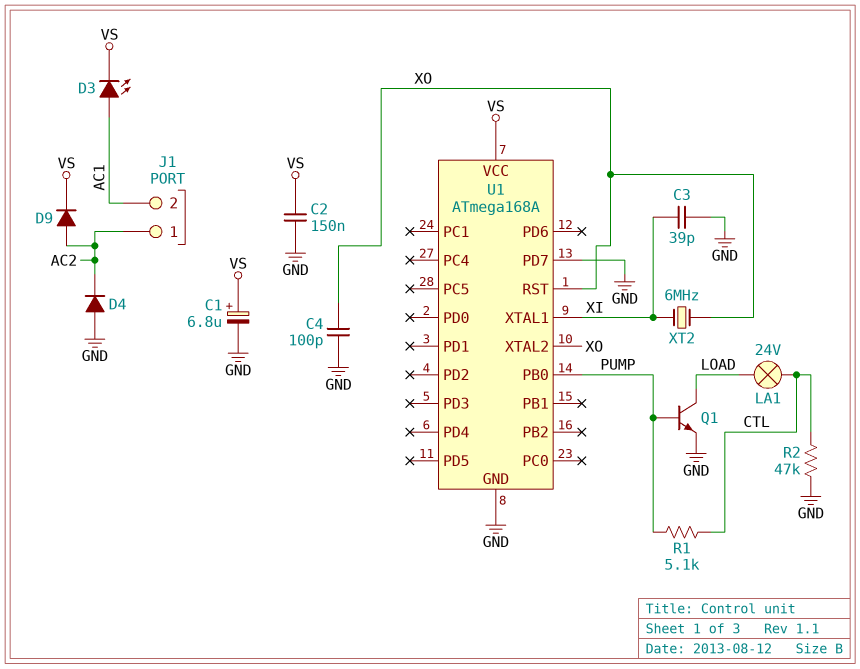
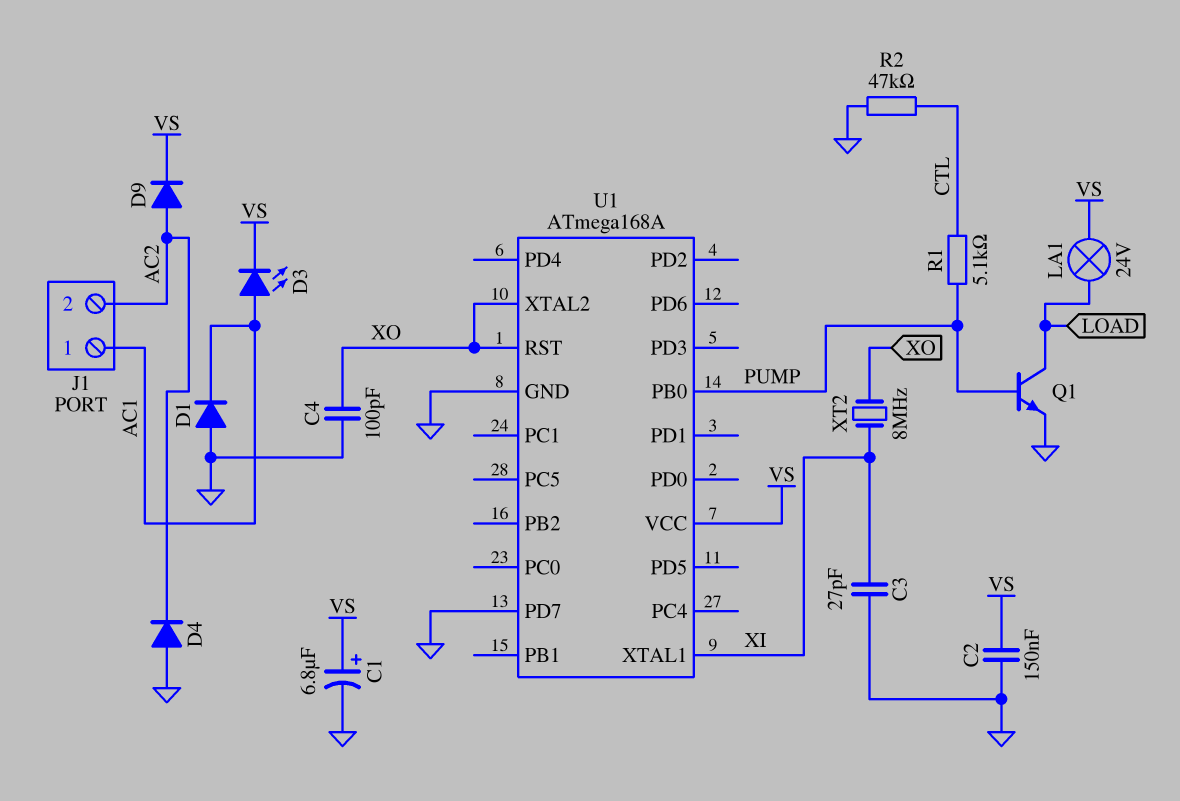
C3: 39pF (GND, XI) -> 27pF (GND, XI)
D1: none -> diode (A GND, K AC1)
J1 pin 1: AC2 -> AC1
J1 pin 2: AC1 -> AC2
LA1: lamp 24V (CTL, LOAD) -> lamp 24V (LOAD, VS)
XT2: 6MHz (XI, XO) -> 8MHz (XI, XO)

